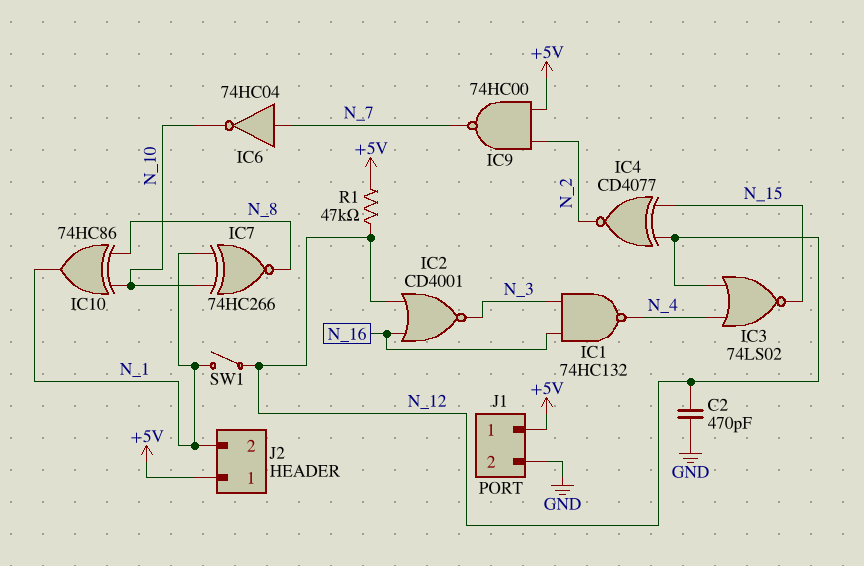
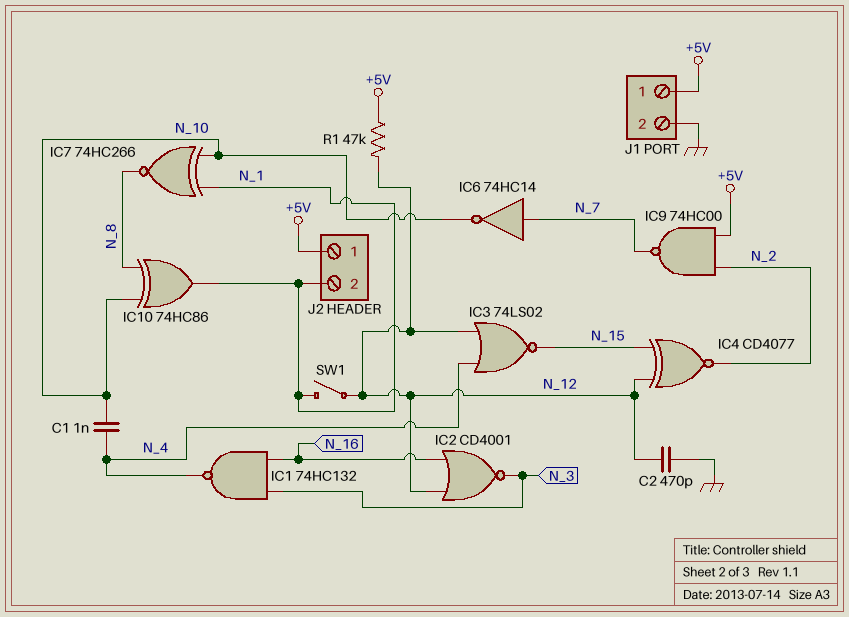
C1: none -> 1nF (N_4, N_10)
IC6: NOT 74HC04 (in N_7, out N_10) -> NOT 74HC14 (in N_7, out N_10)

